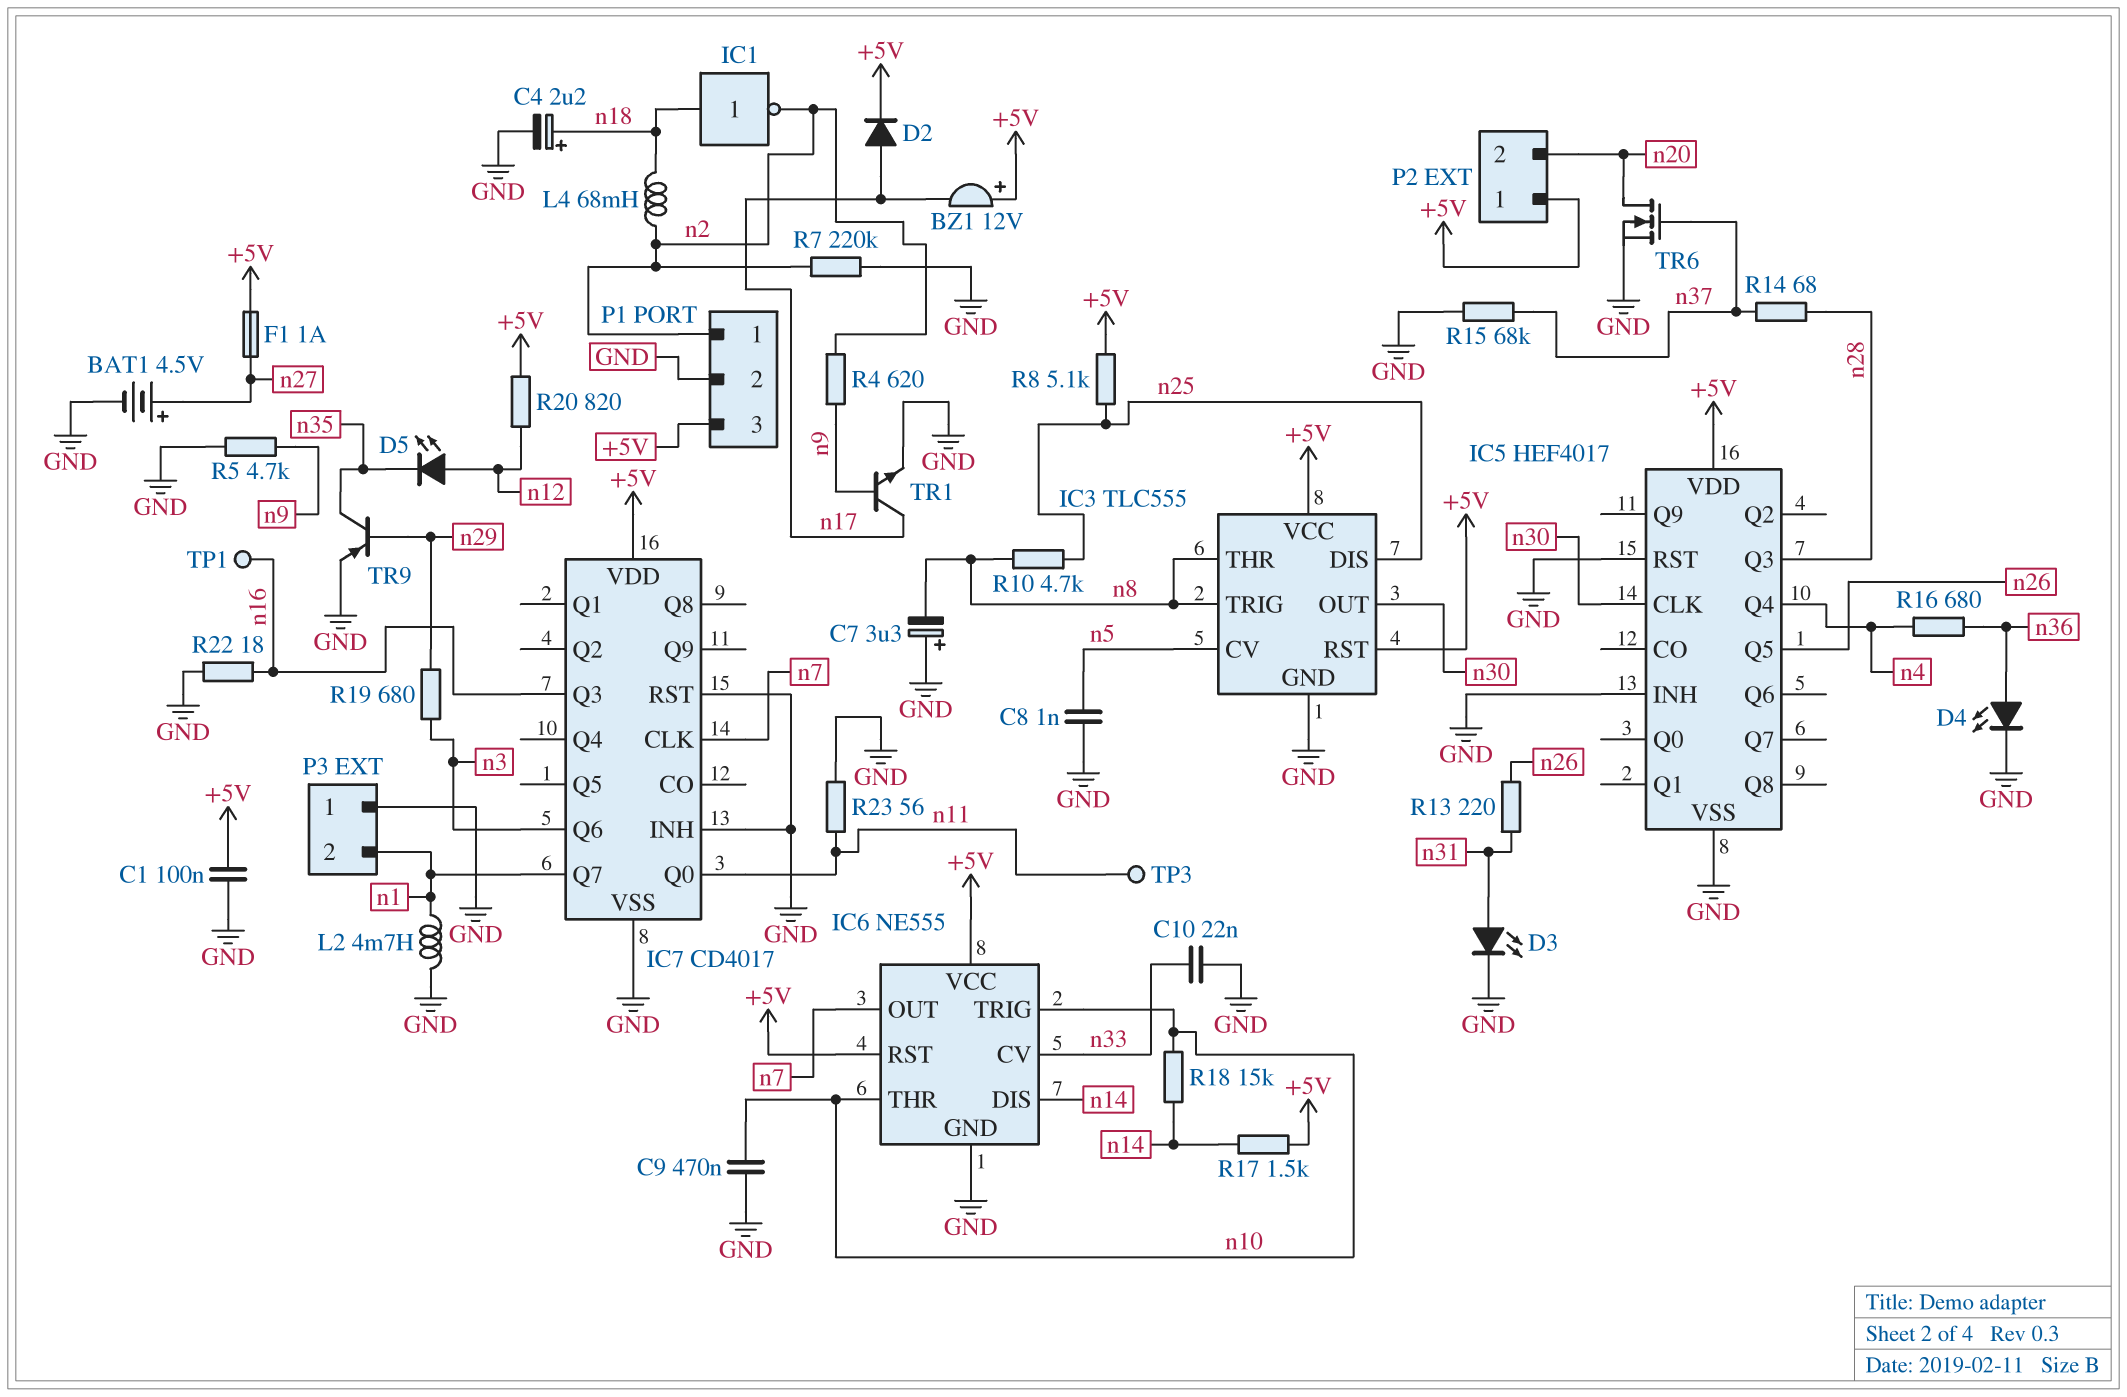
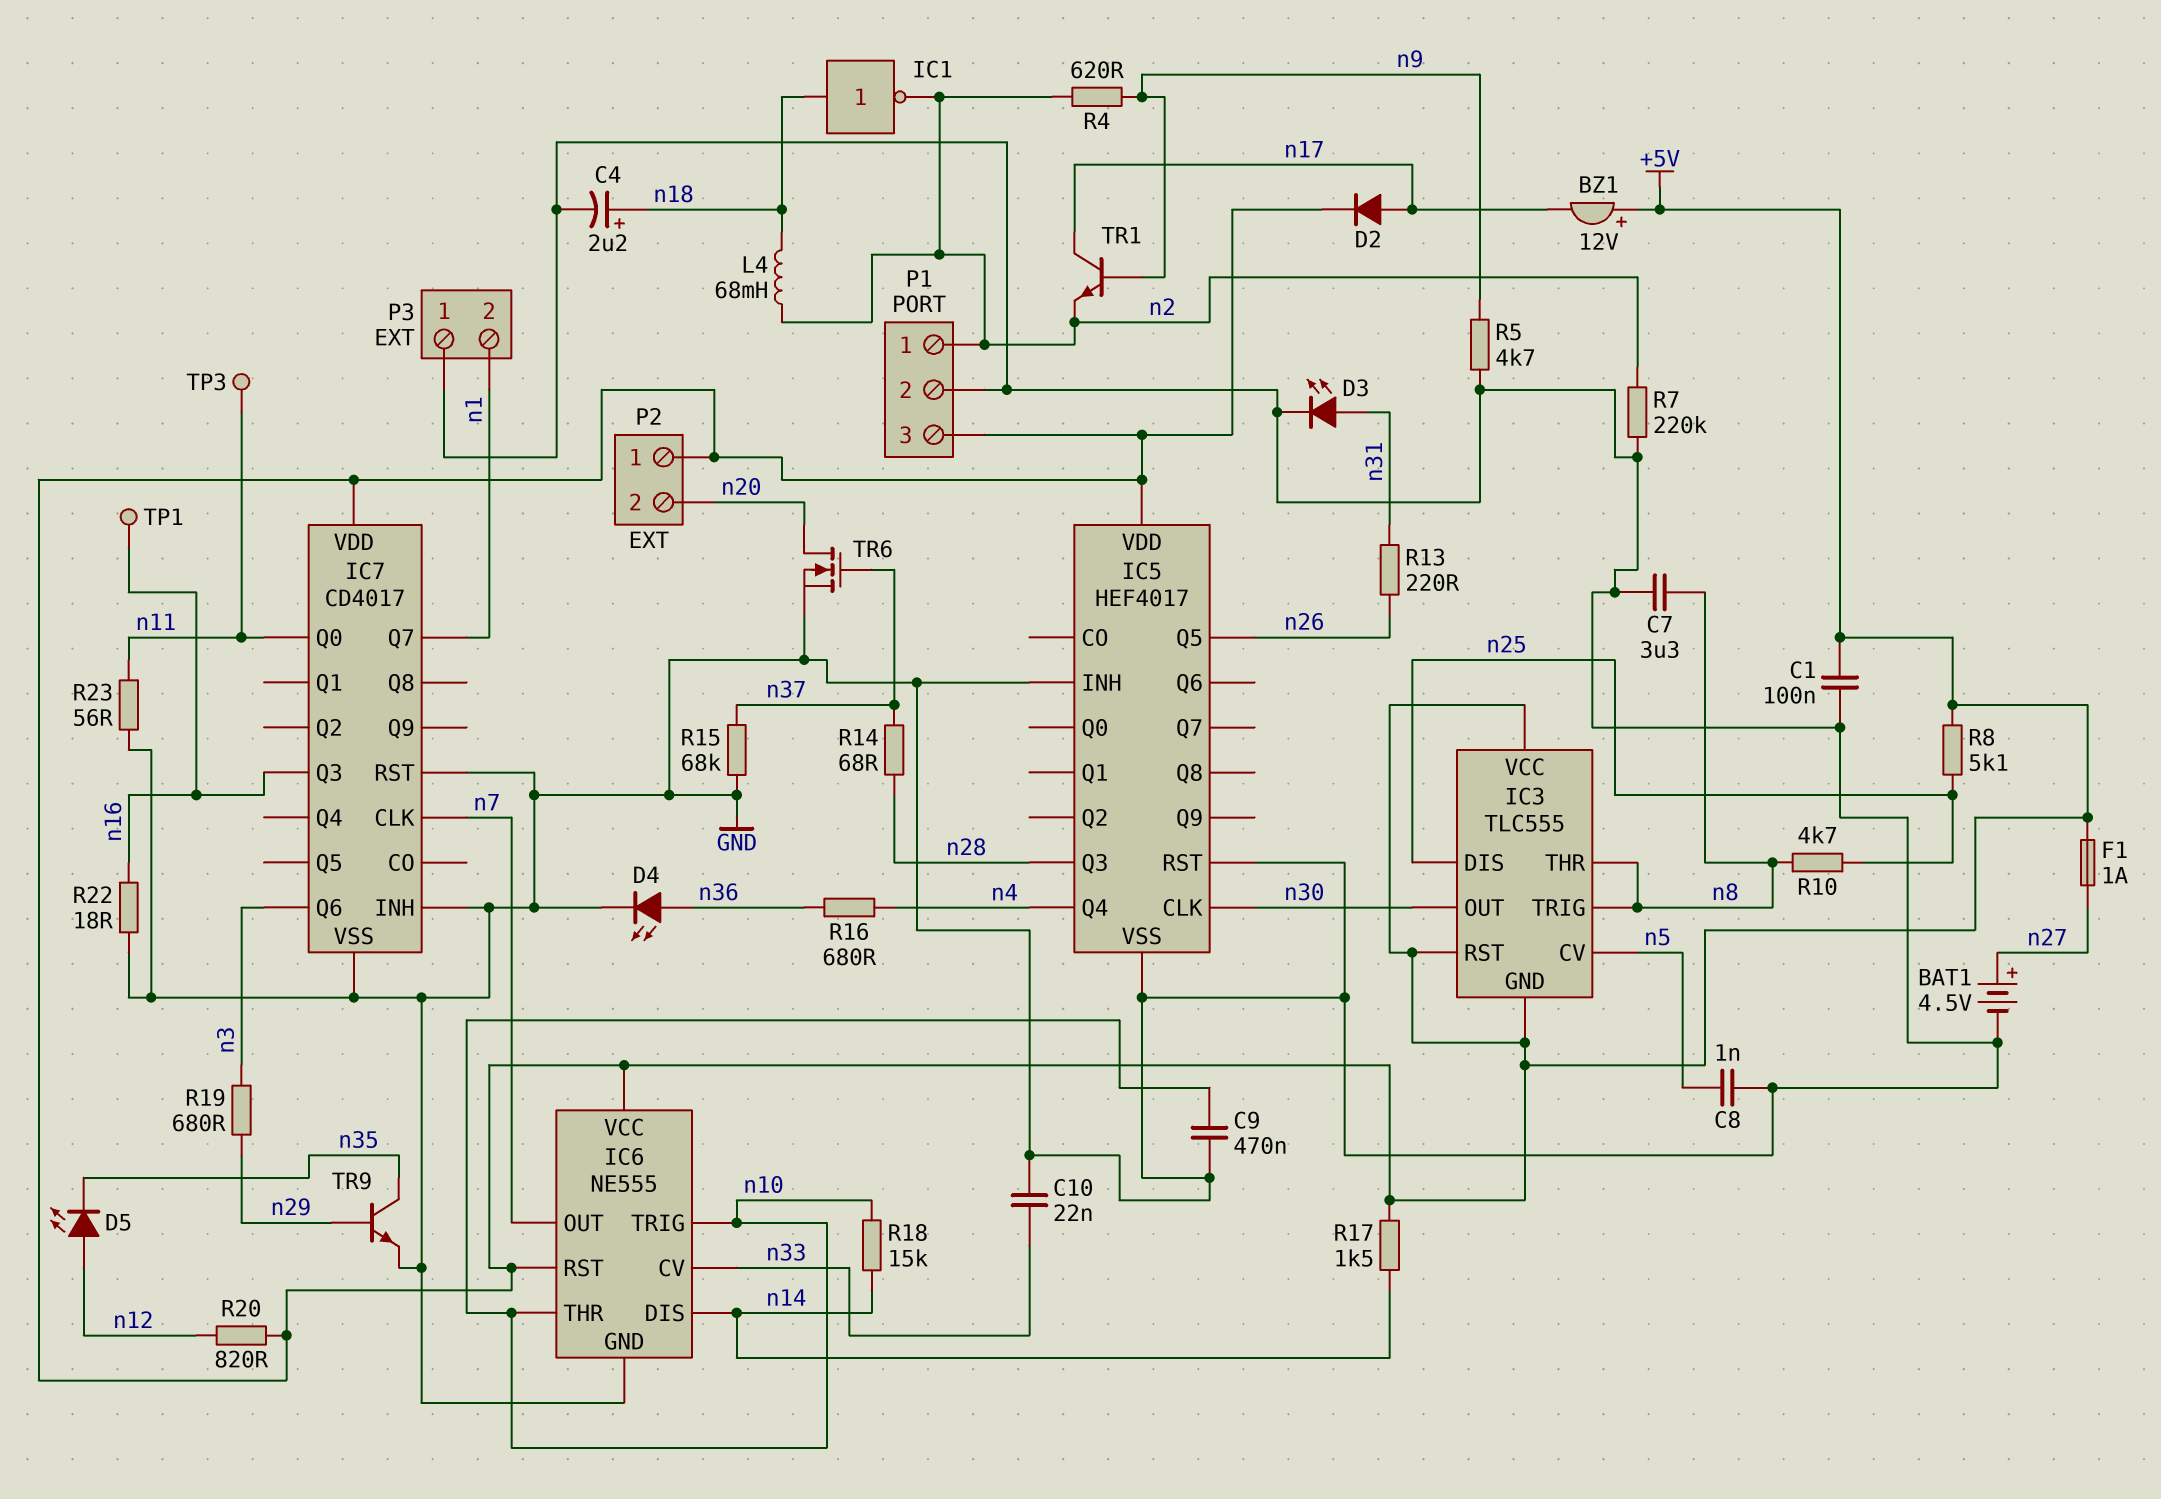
C7: 3.3uF (plus GND, minus n8) -> 3.3uF (GND, n8)
IC3 pin GND: GND -> +5V
L2: 4.7mH (GND, n1) -> none
TR1: NPN (B n9, C n17, E GND) -> NPN (B n9, C n17, E n2)
TR9: PNP (B n29, C n35, E GND) -> NPN (B n29, C n35, E GND)

